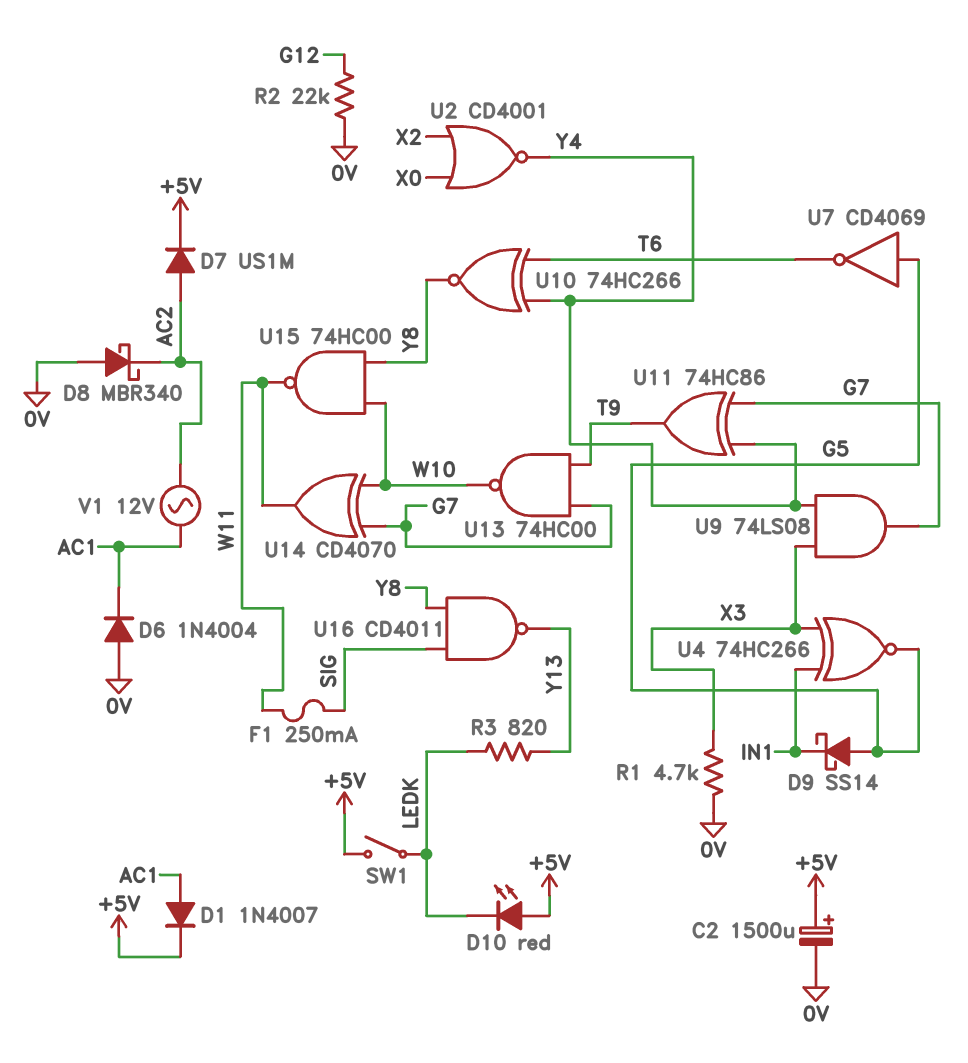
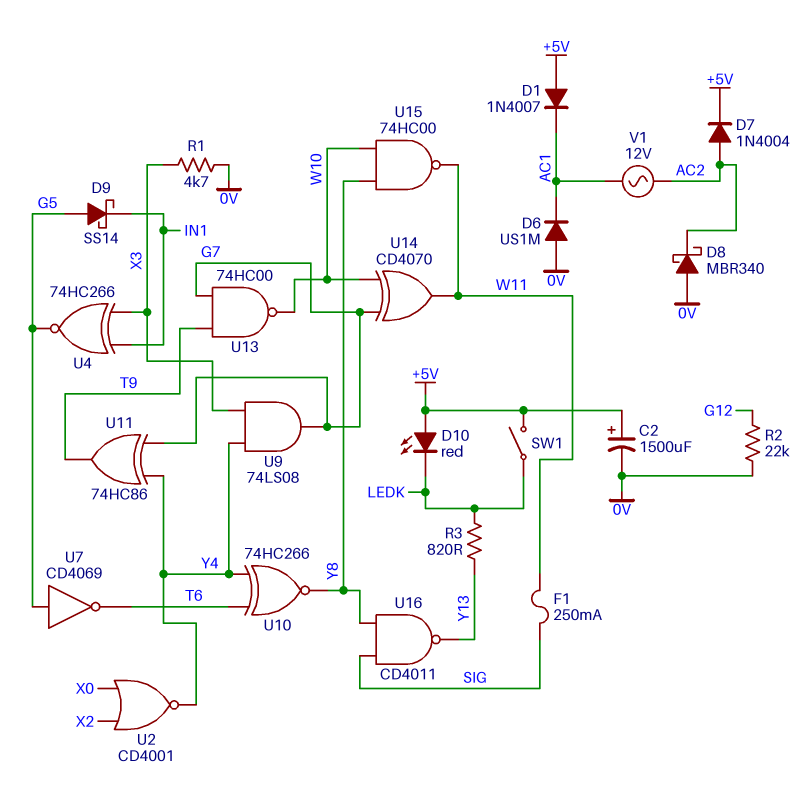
D1: diode 1N4007 (A AC1, K +5V) -> diode 1N4007 (A +5V, K AC1)
D6: diode 1N4004 (A 0V, K AC1) -> diode US1M (A 0V, K AC1)
D7: diode US1M (A AC2, K +5V) -> diode 1N4004 (A AC2, K +5V)

